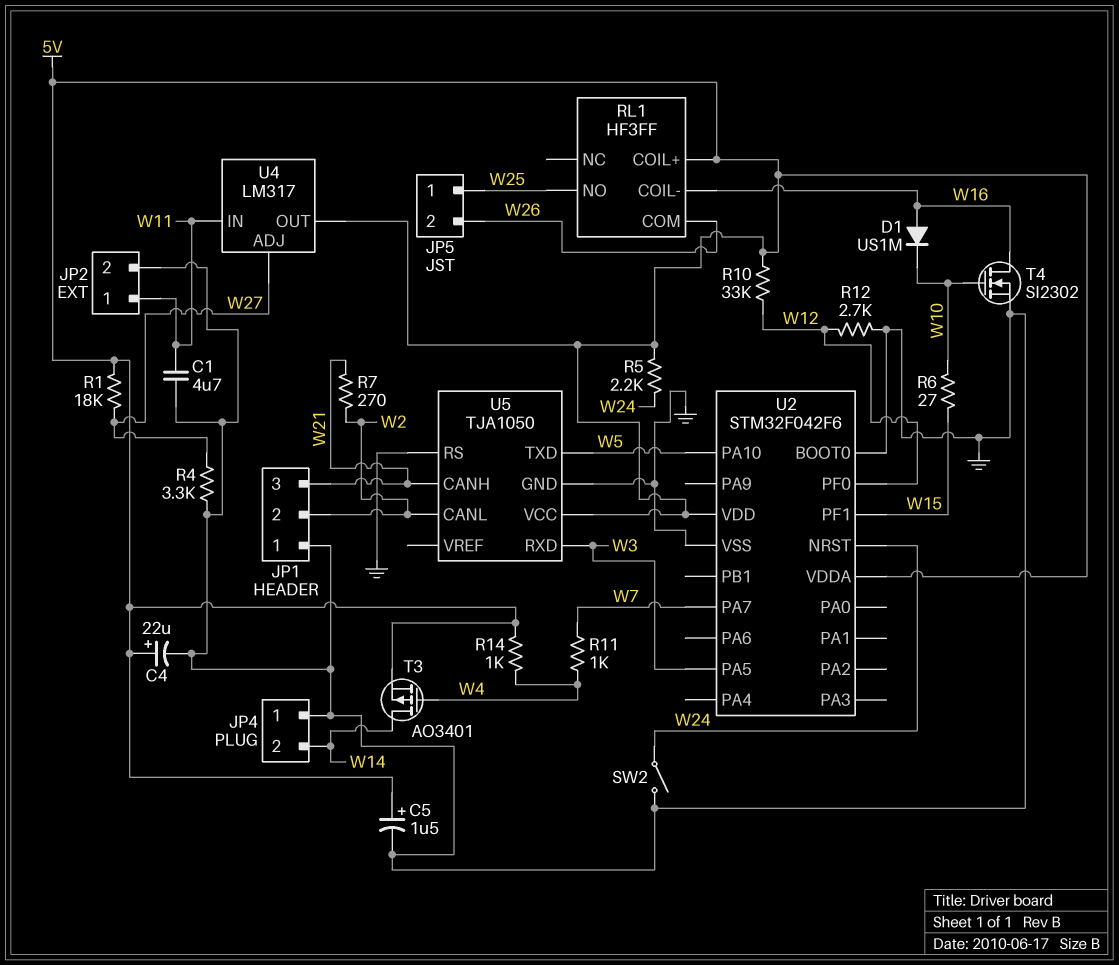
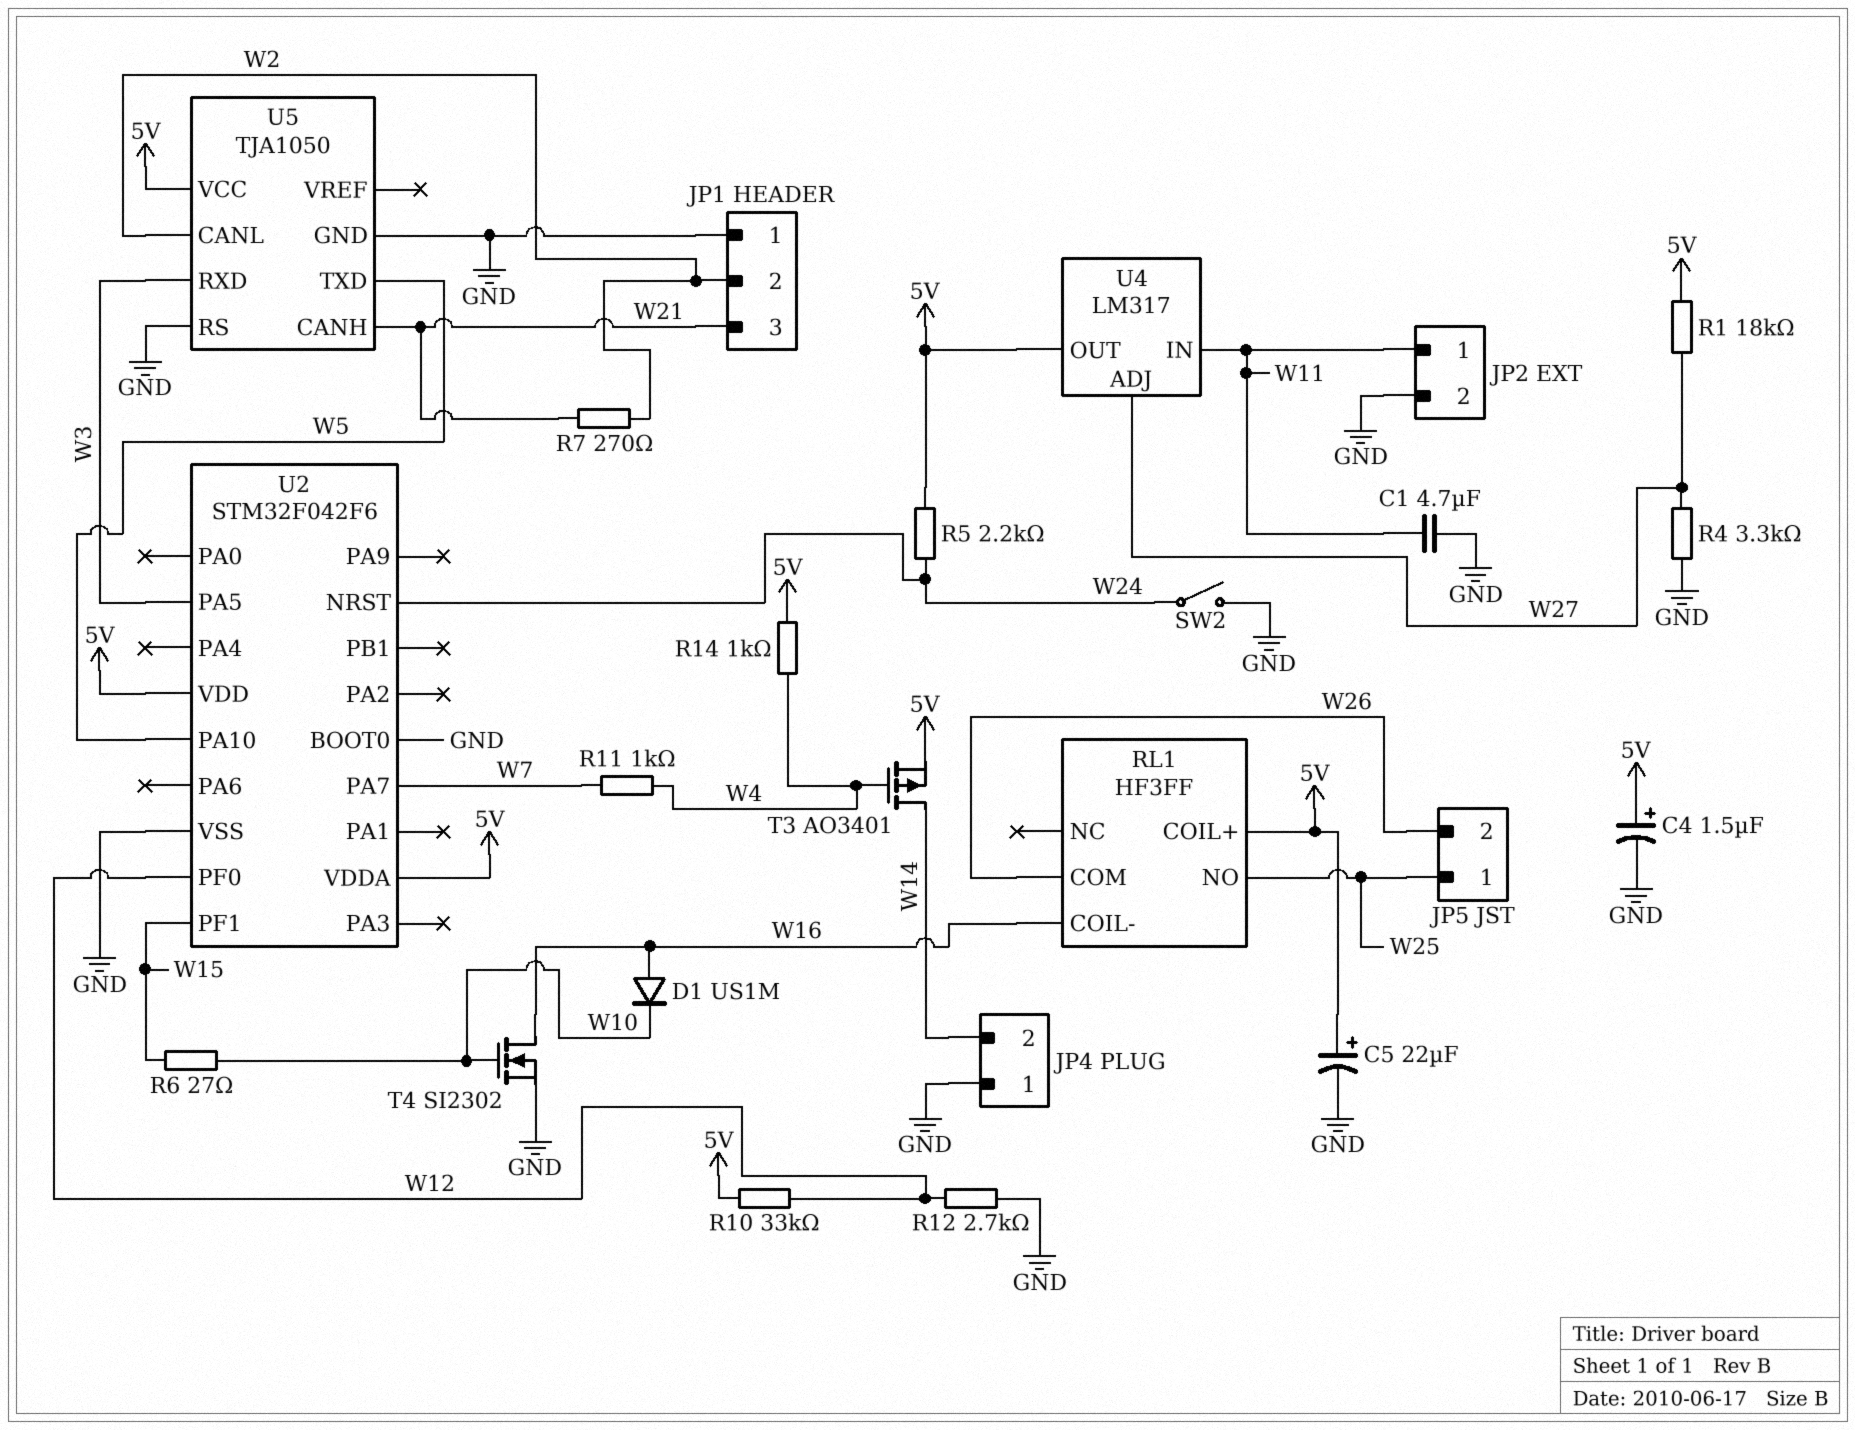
C4: 22uF (plus 5V, minus GND) -> 1.5uF (plus 5V, minus GND)
C5: 1.5uF (plus 5V, minus GND) -> 22uF (plus 5V, minus GND)

